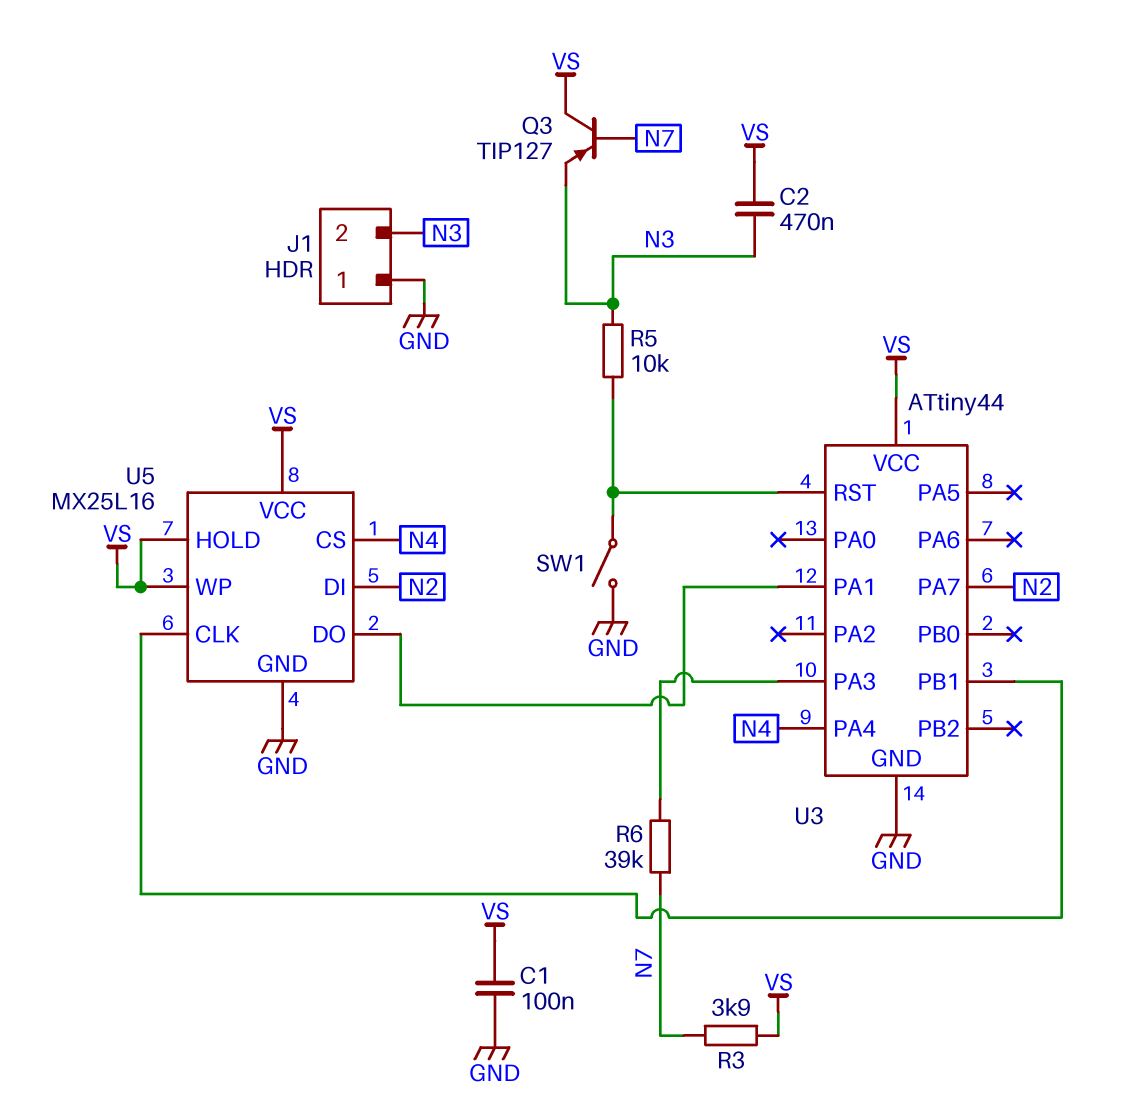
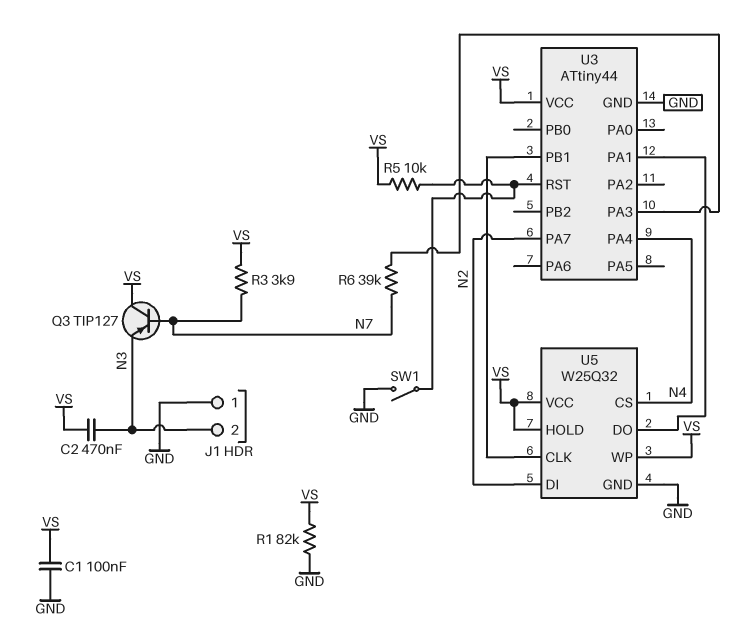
R1: none -> 82k (GND, VS)
R5: 10k (N3, U3/RST) -> 10k (U3/RST, VS)
U5: MX25L16 -> W25Q32

